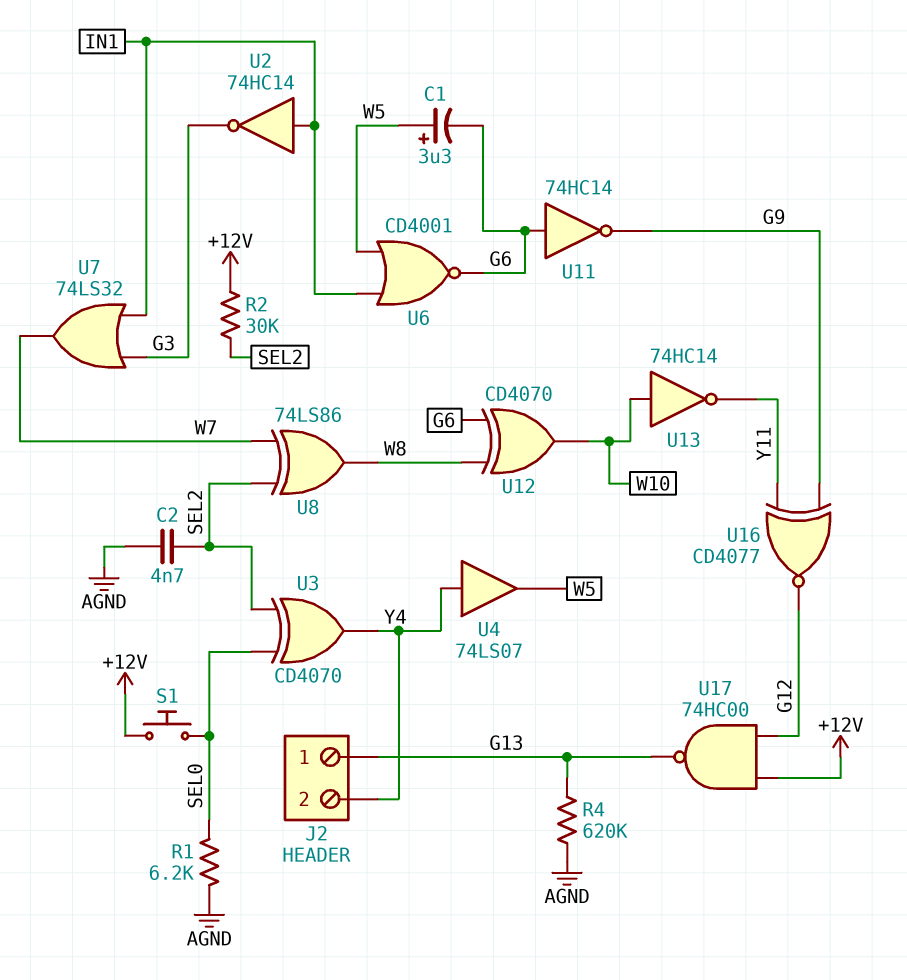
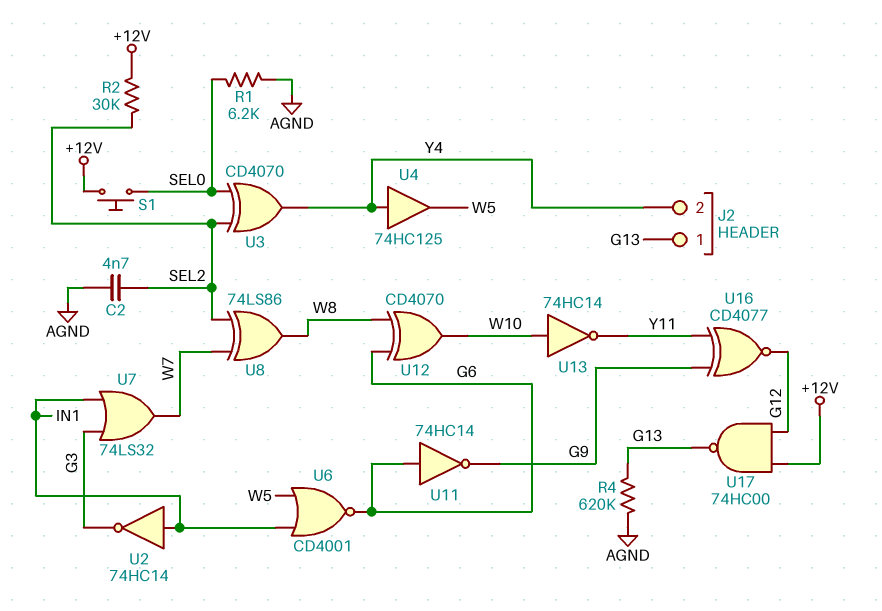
C1: 3.3uF (plus W5, minus G6) -> none
U4: buffer 74LS07 (in Y4, out W5) -> buffer 74HC125 (in Y4, out W5)

